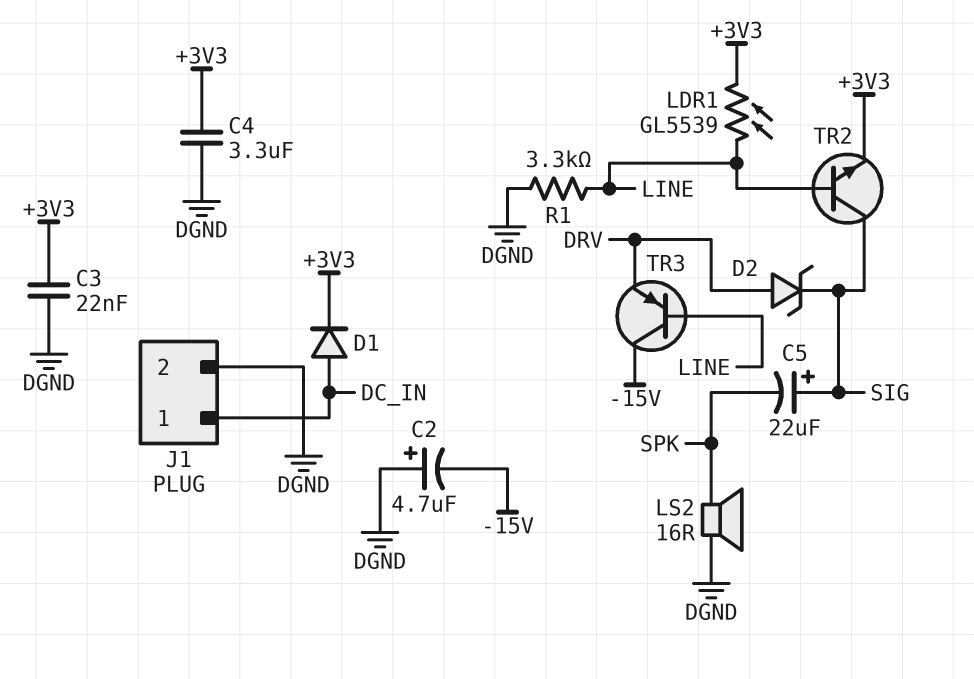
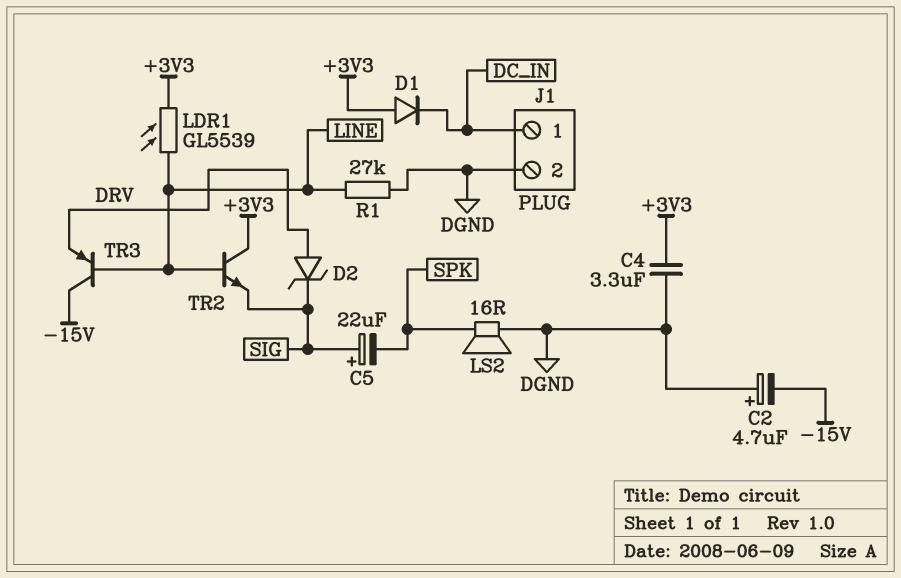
C3: 22nF (+3V3, DGND) -> none
D1: diode (A DC_IN, K +3V3) -> diode (A +3V3, K DC_IN)
R1: 3.3k (DGND, LINE) -> 27k (DGND, LINE)
TR2: NPN (B LINE, C SIG, E +3V3) -> NPN (B LINE, C +3V3, E SIG)

